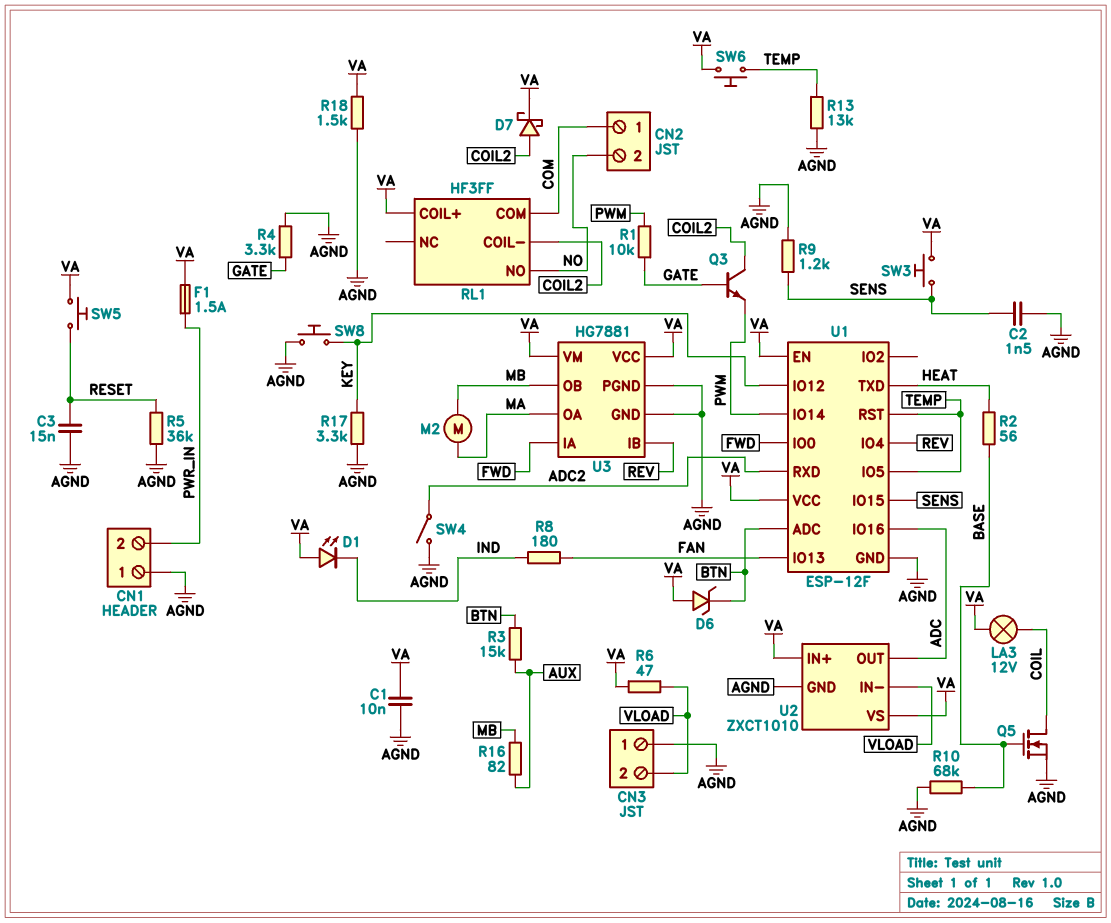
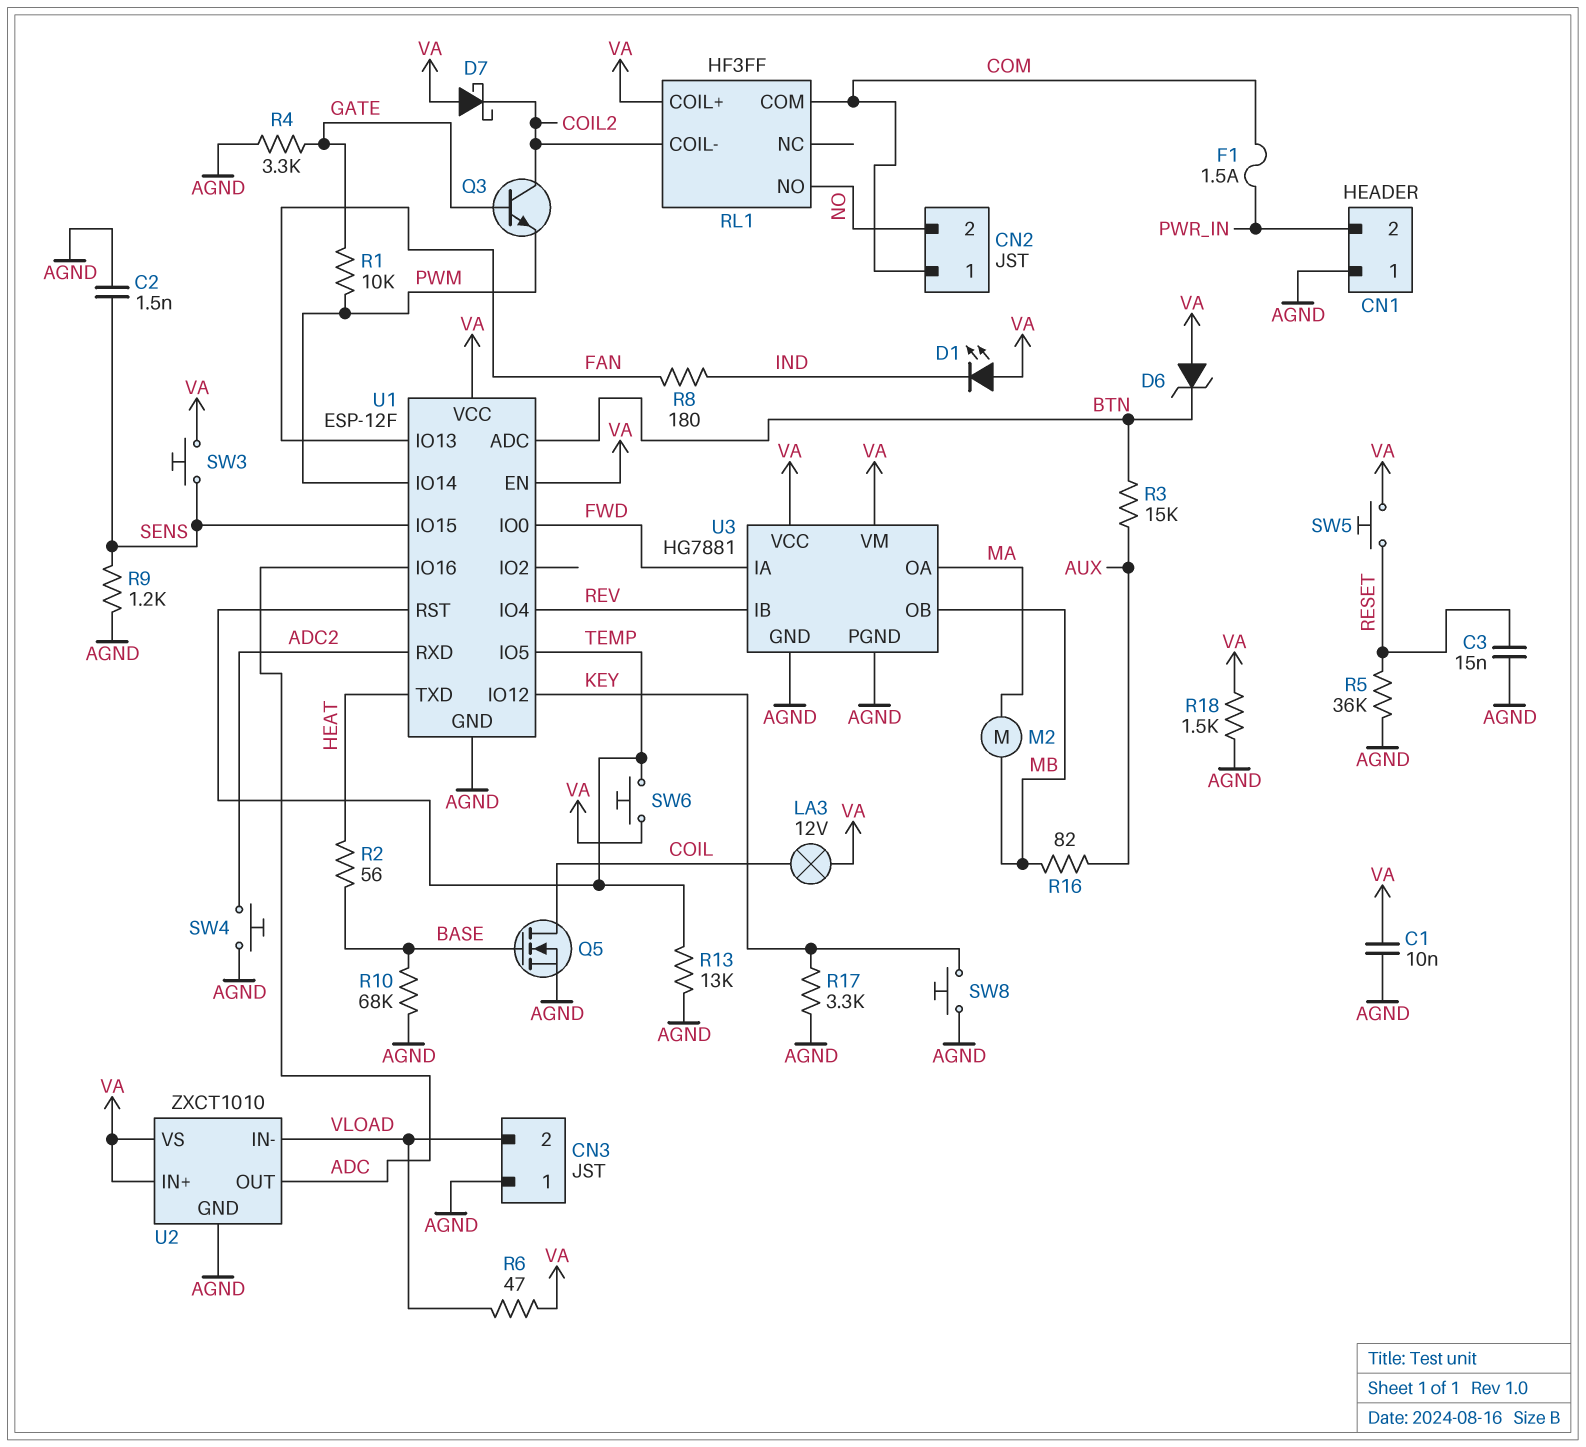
D7: schottky (A COIL2, K VA) -> schottky (A VA, K COIL2)
F1: 1.5A (PWR_IN, VA) -> 1.5A (COM, PWR_IN)
SW4: switch (ADC2, AGND) -> button (ADC2, AGND)

